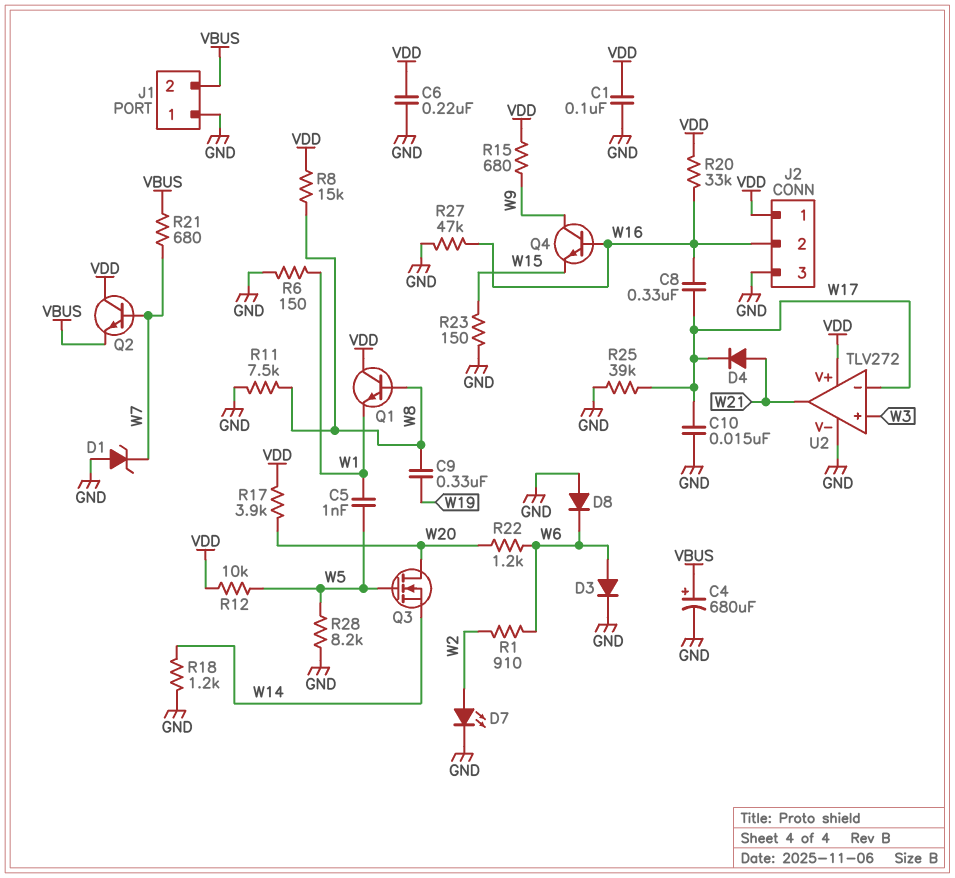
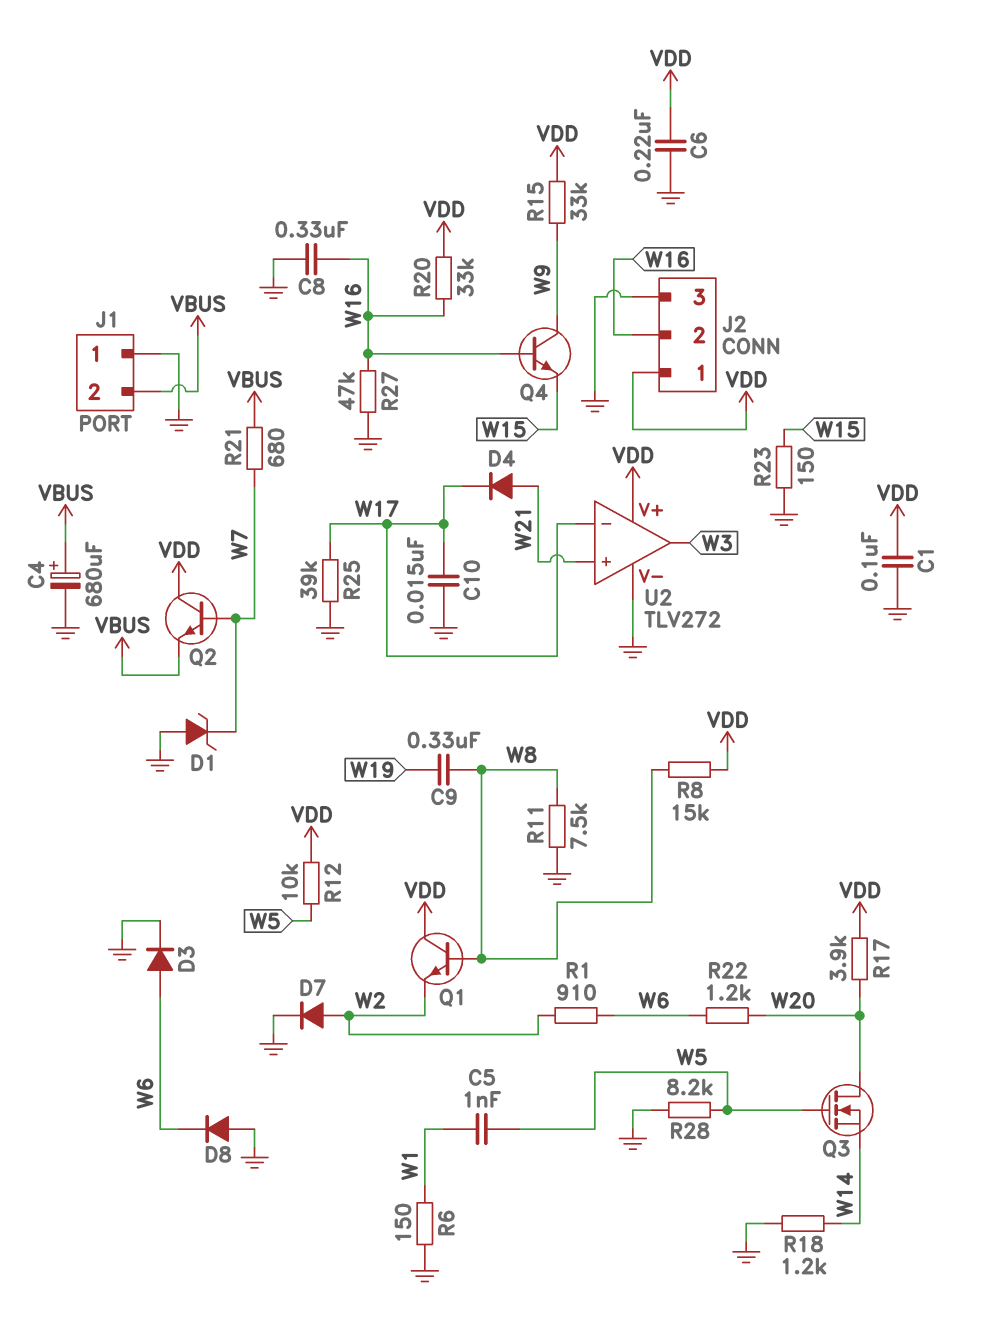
C8: 330nF (W16, W17) -> 330nF (GND, W16)
D7: LED (A W2, K GND) -> diode (A W2, K GND)
Q1: NPN (B W8, C VDD, E W1) -> NPN (B W8, C VDD, E W2)
R15: 680 (VDD, W9) -> 33k (VDD, W9)
U2 pin in+: W3 -> W21
U2 pin out: W21 -> W3

